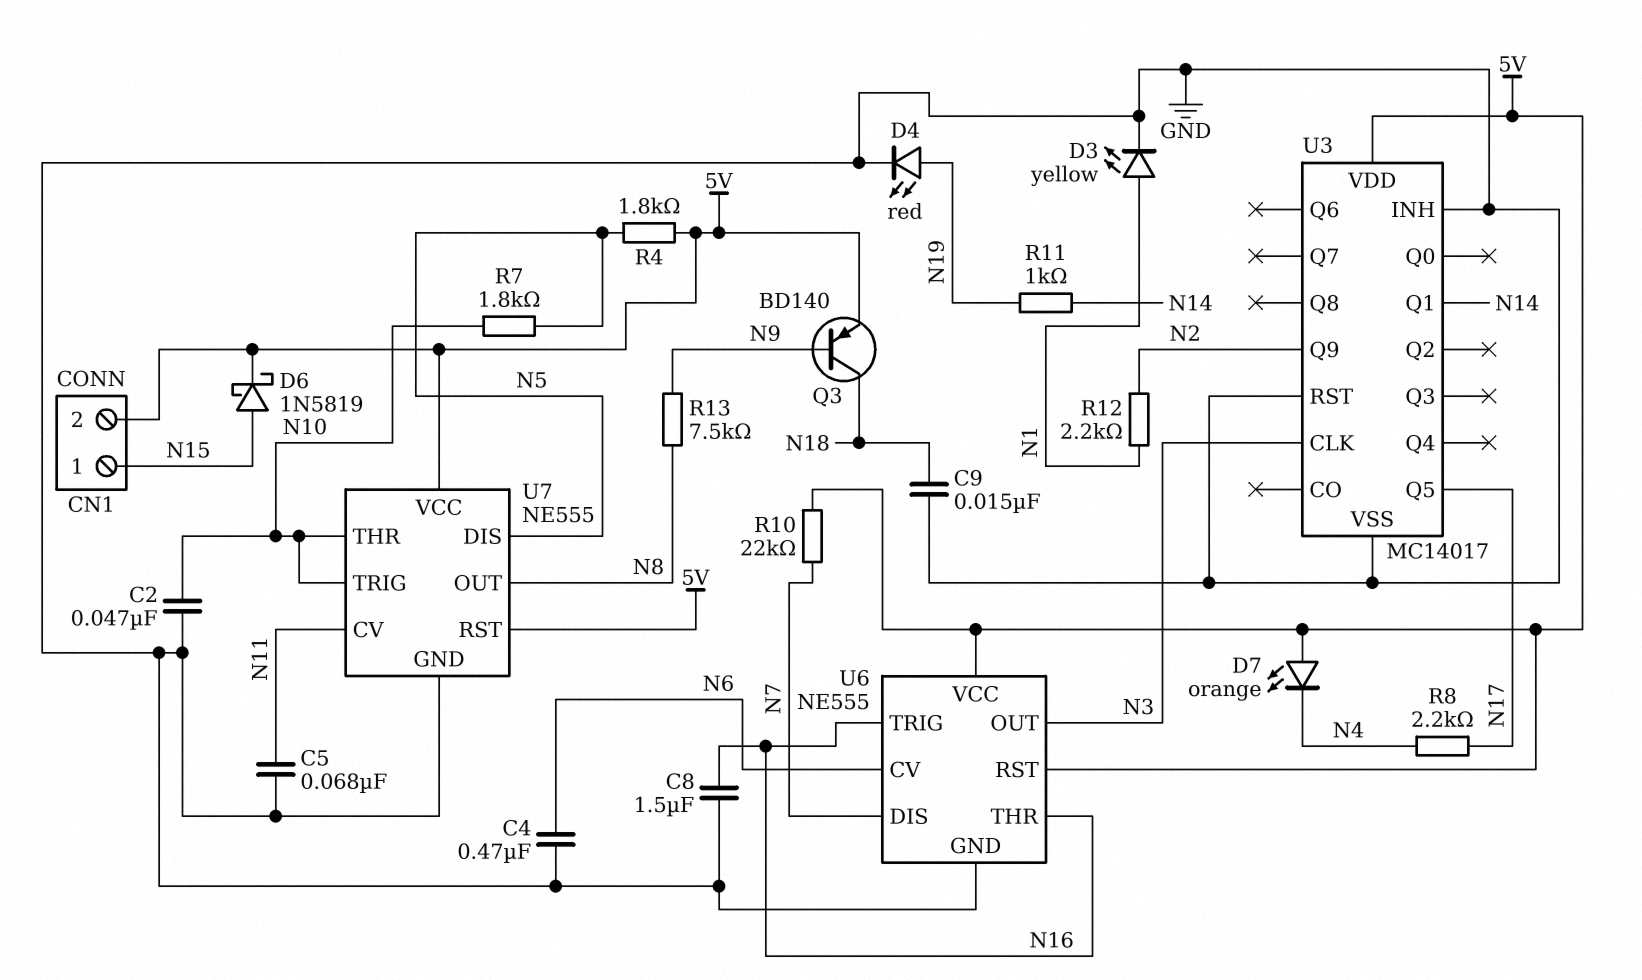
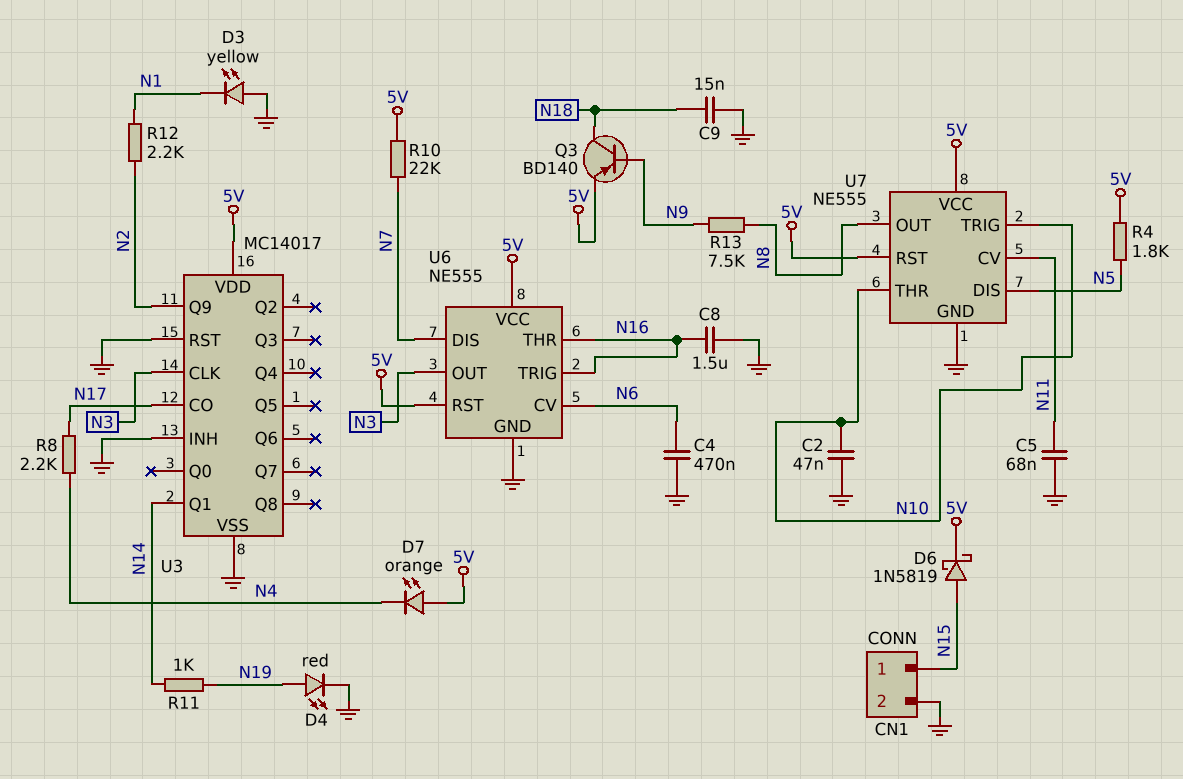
CN1 pin 2: 5V -> GND
D3: LED yellow (A N1, K GND) -> LED yellow (A GND, K N1)
R7: 1.8k (N5, N10) -> none
U3 pin CO: none -> N17
U3 pin Q5: N17 -> none

